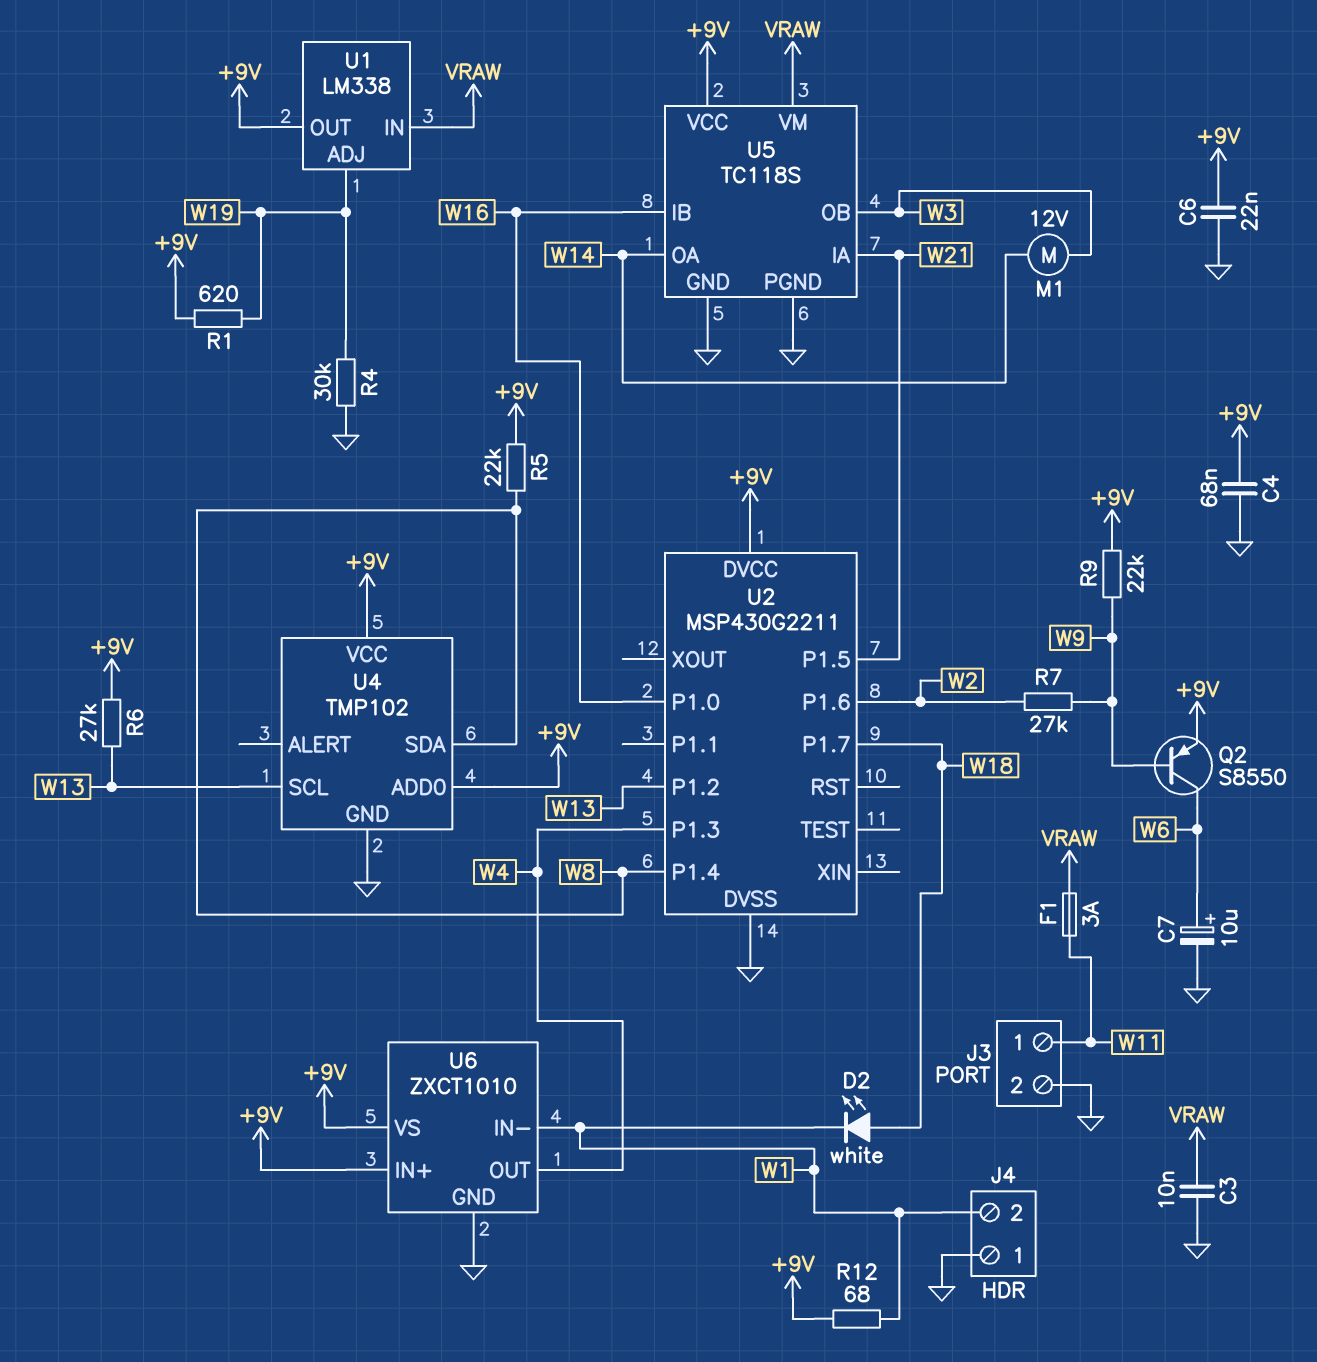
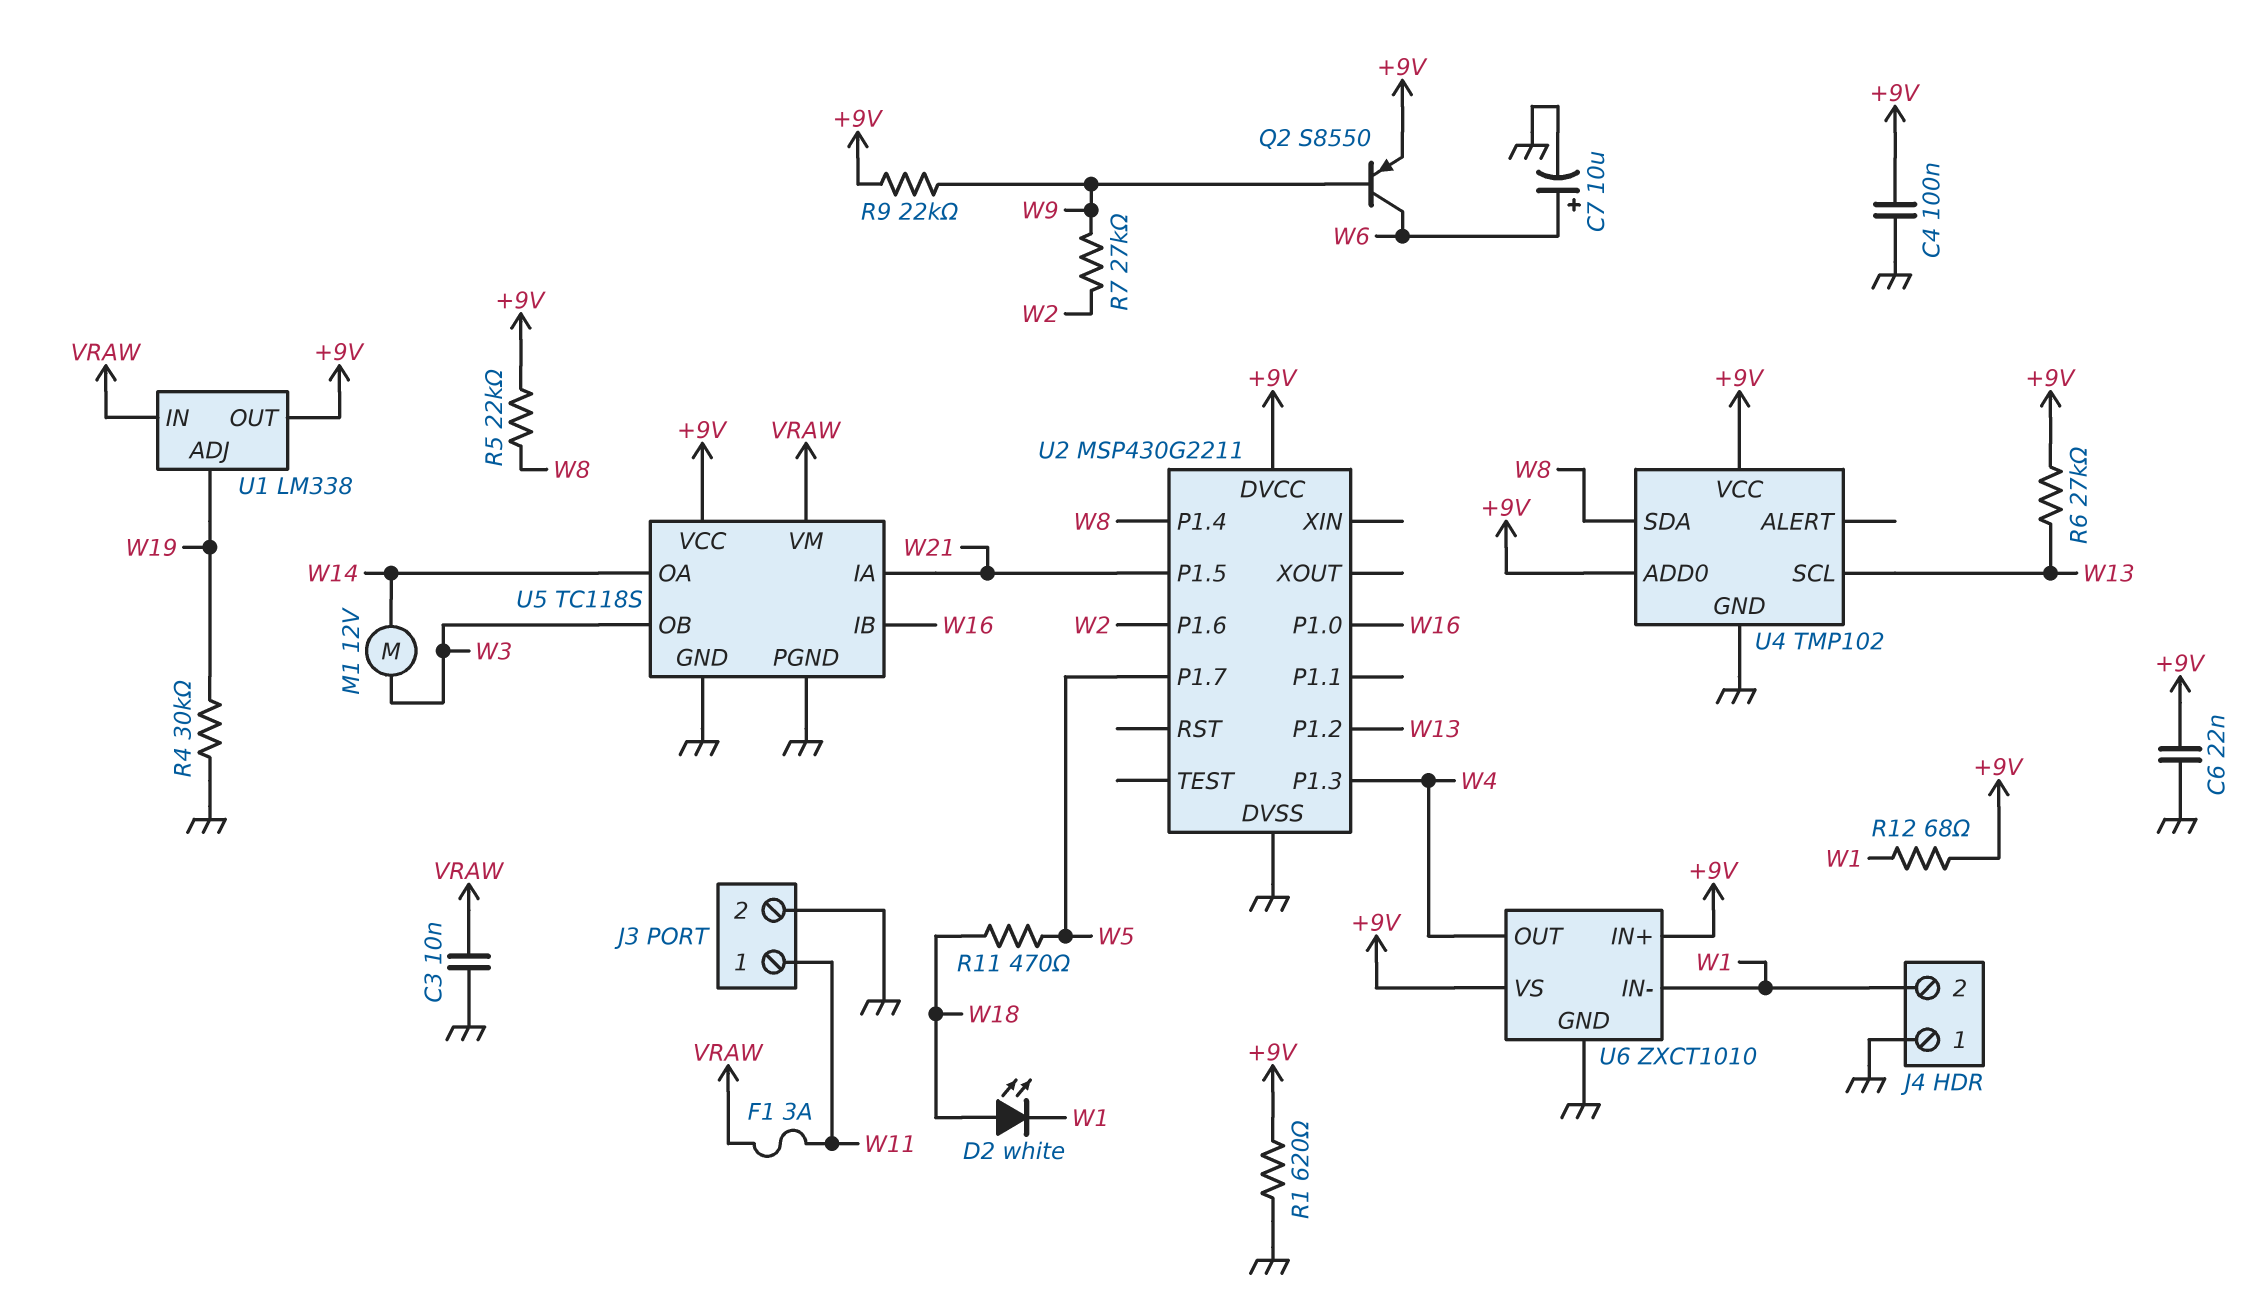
C4: 68nF (+9V, GND) -> 100nF (+9V, GND)
R1: 620 (+9V, W19) -> 620 (+9V, GND)
R11: none -> 470 (W5, W18)
U2 pin P1.7: W18 -> W5

